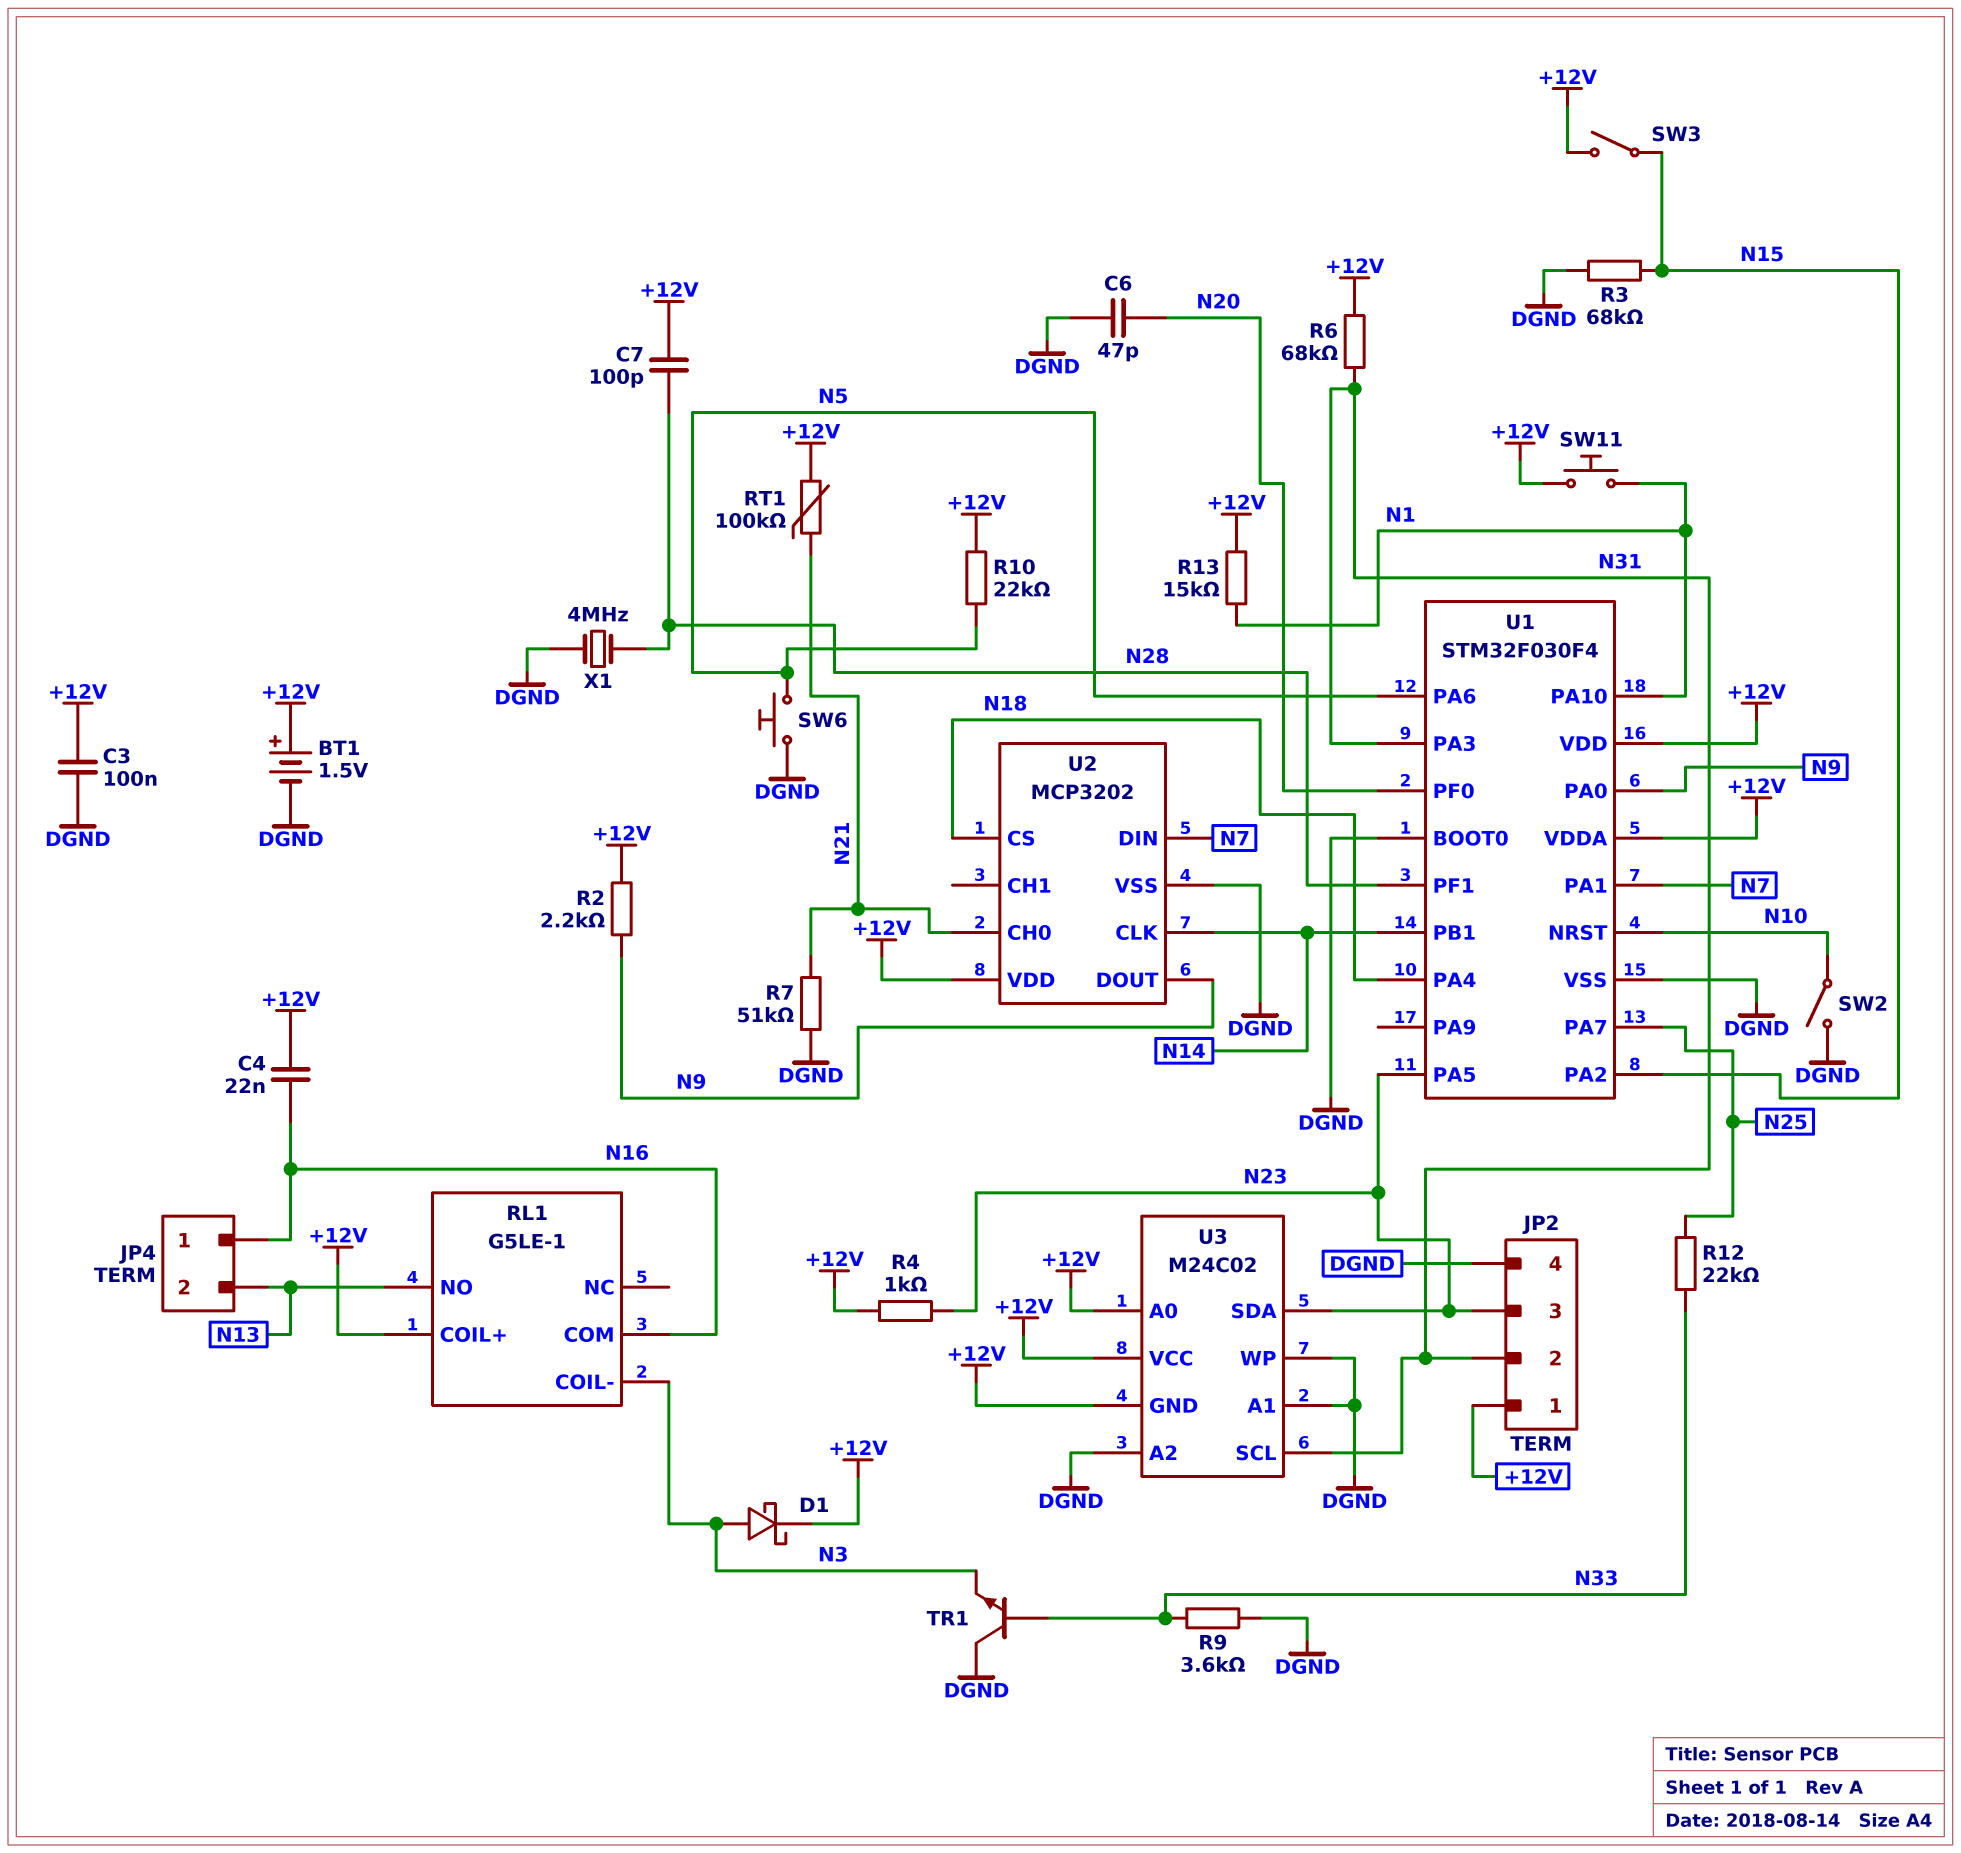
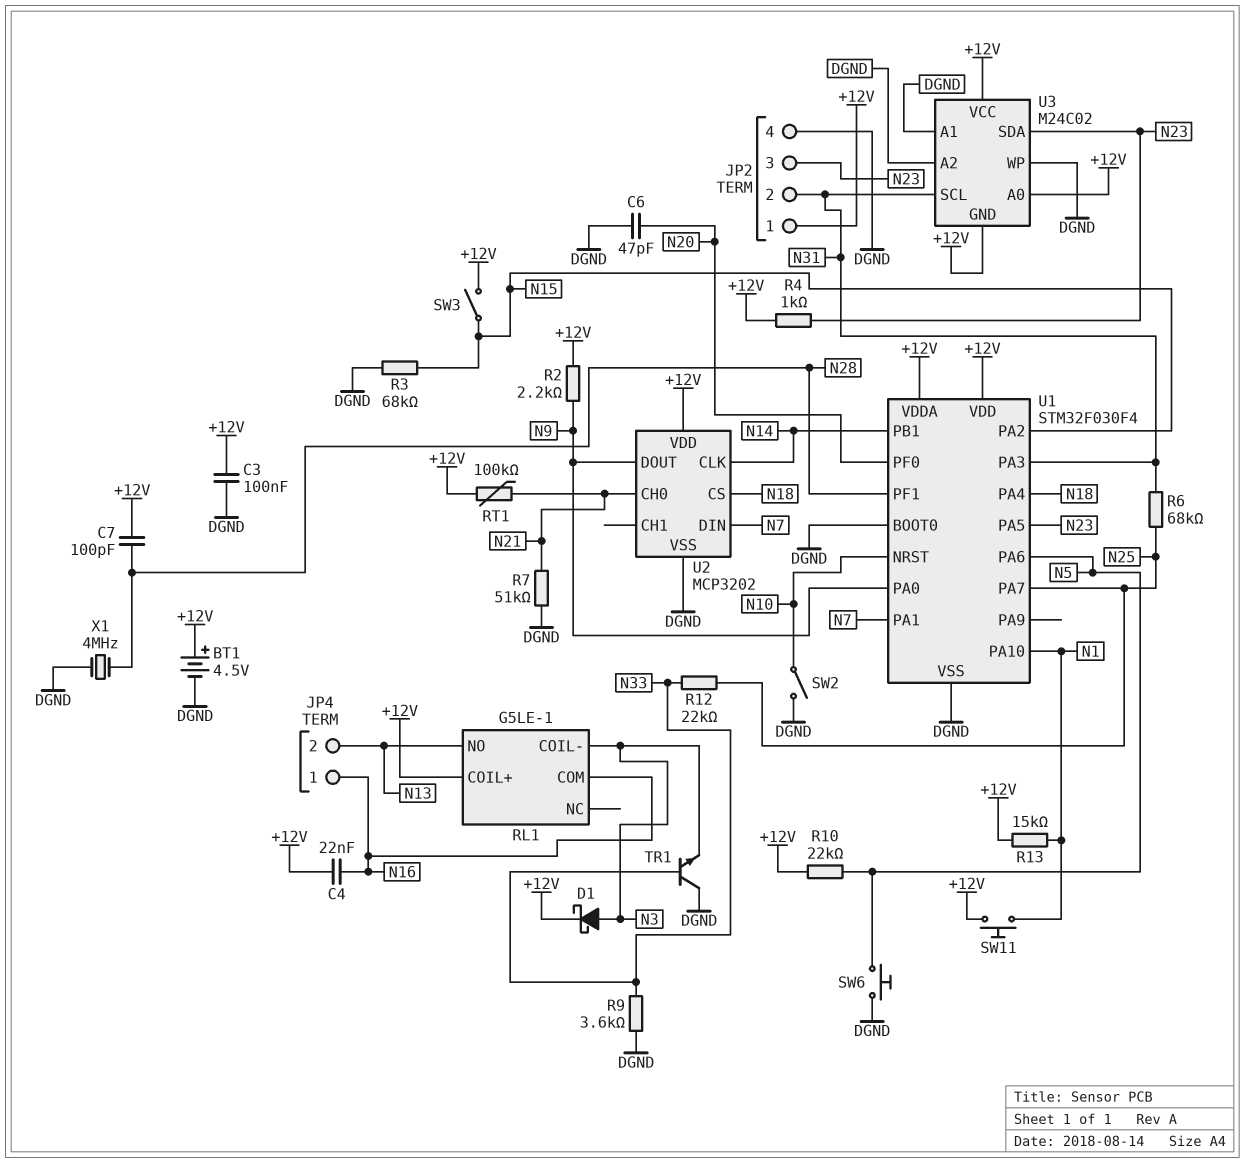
BT1: 1.5V (plus +12V, minus DGND) -> 4.5V (plus +12V, minus DGND)
R6: 68k (+12V, N31) -> 68k (N25, N31)

